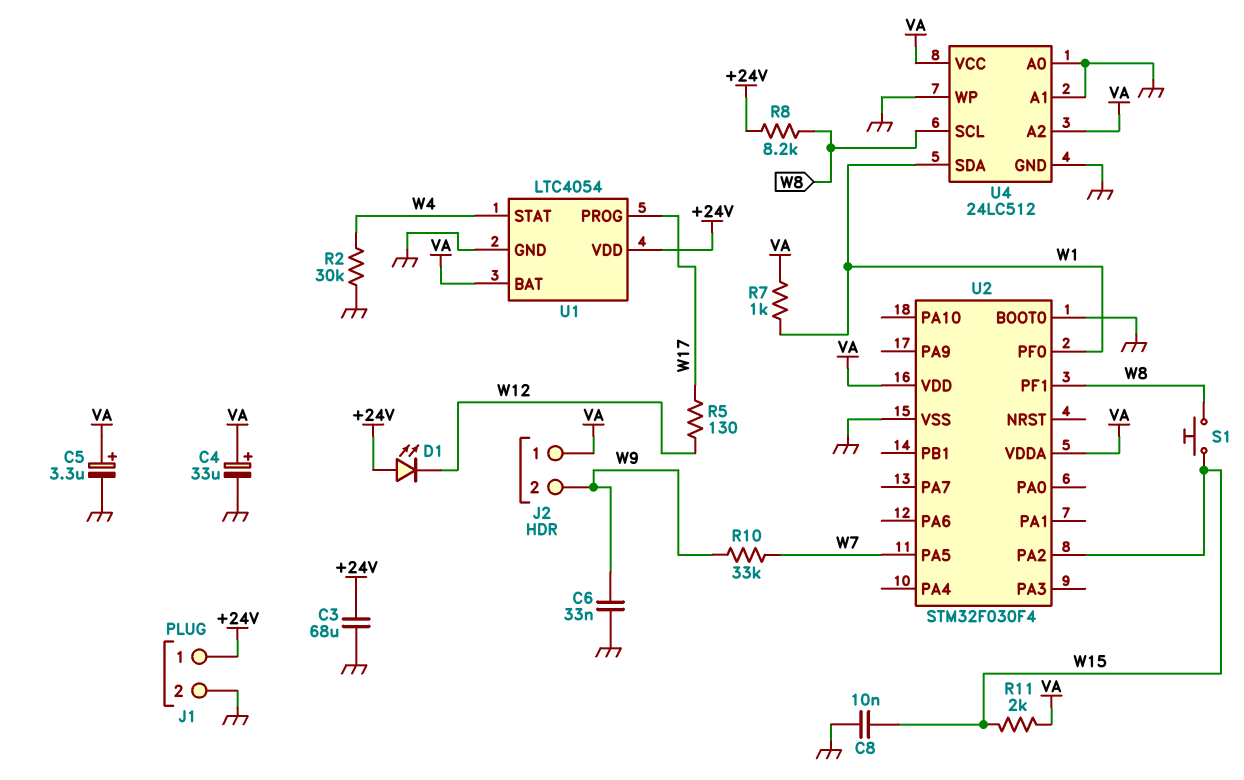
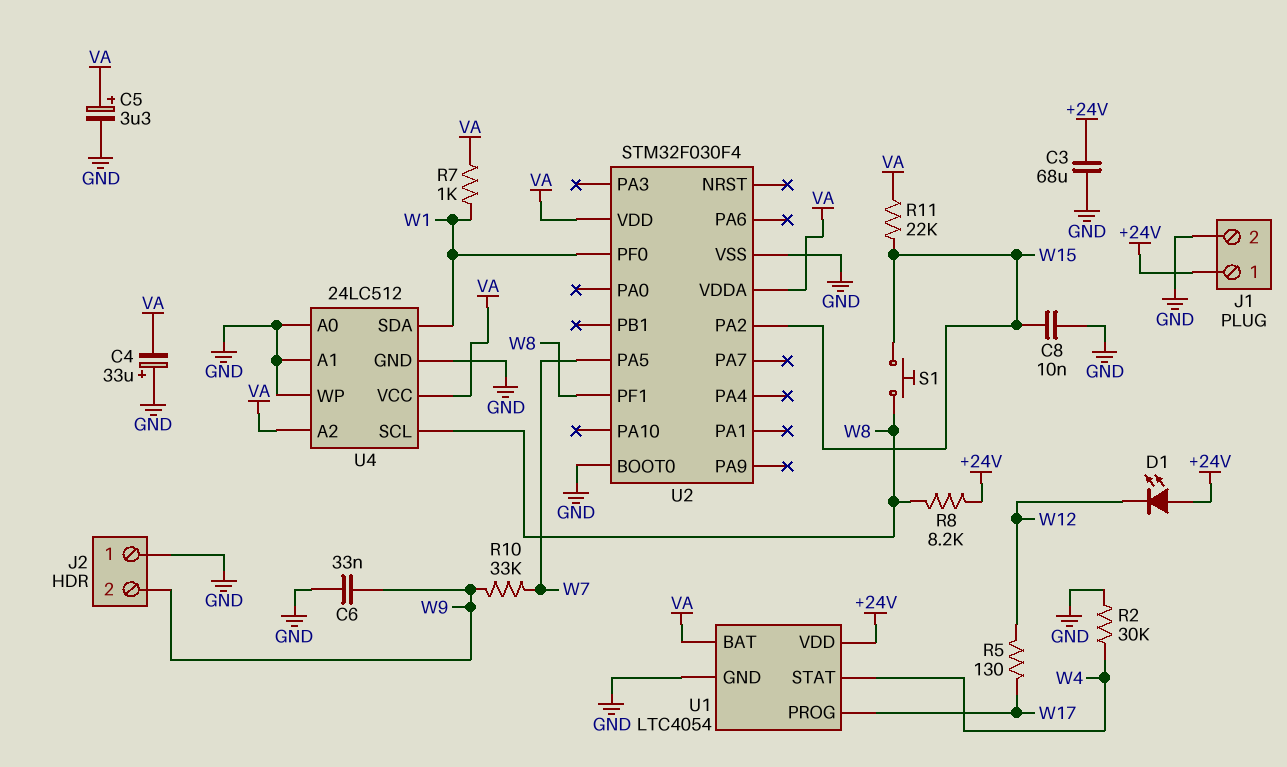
C4: 33uF (plus VA, minus GND) -> 33uF (plus GND, minus VA)
J2 pin 1: VA -> GND
R11: 2k (VA, W15) -> 22k (VA, W15)

